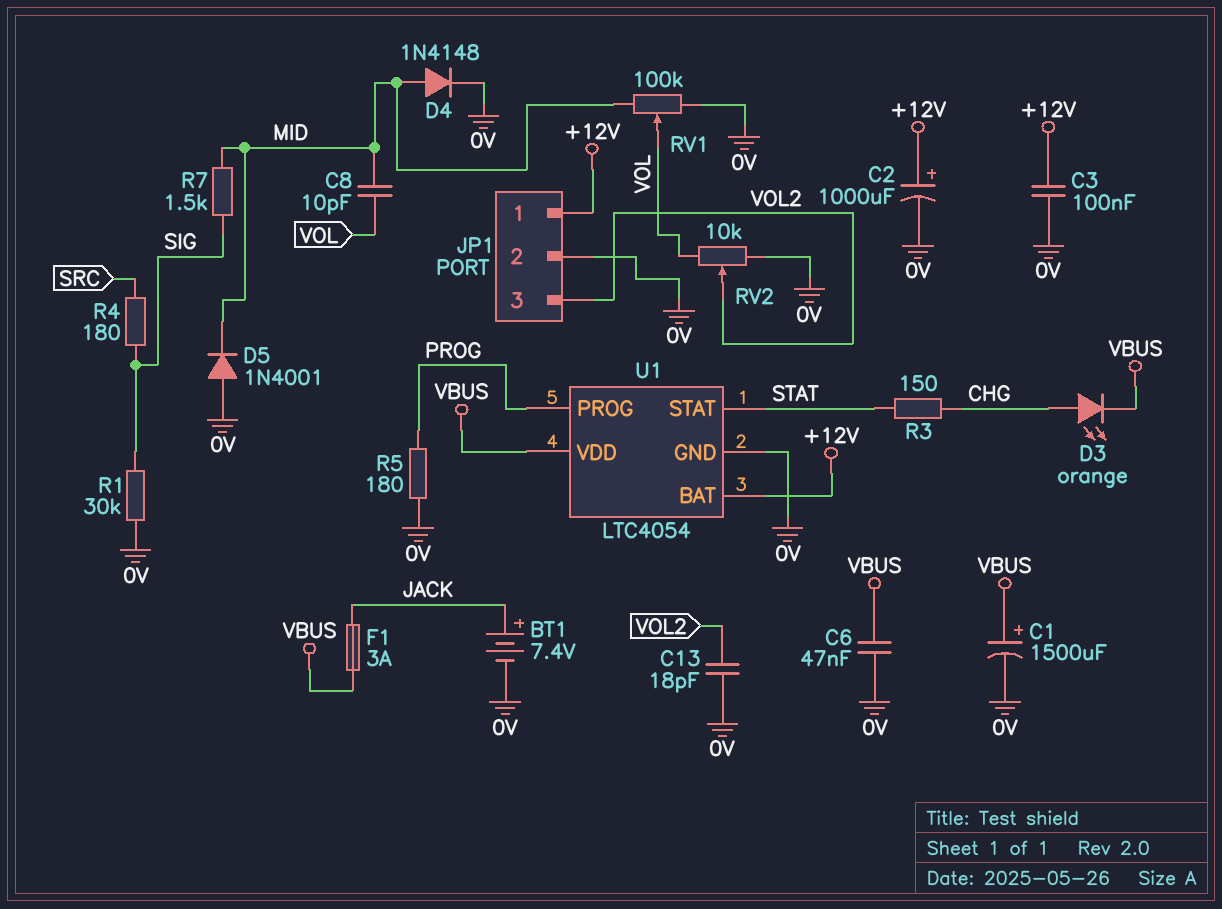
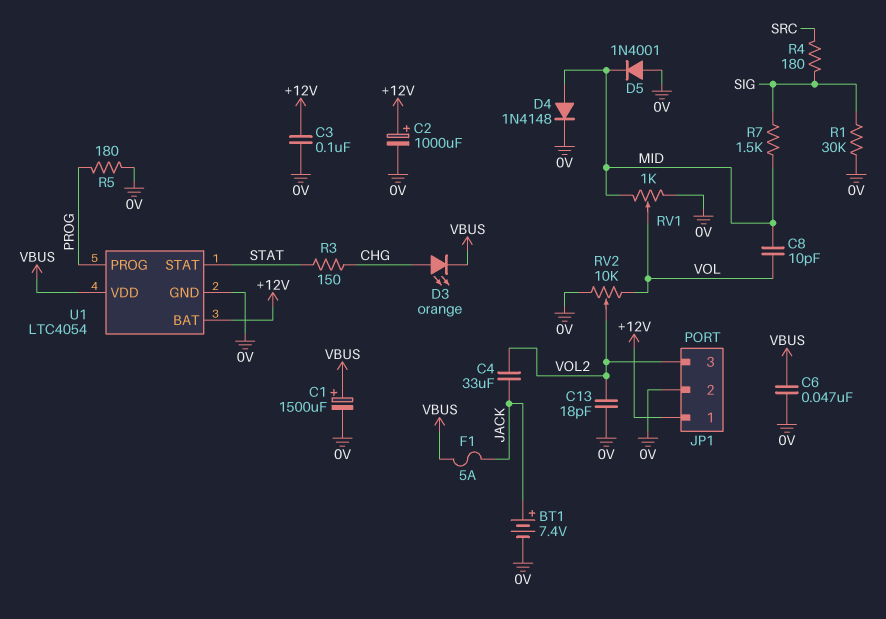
C4: none -> 33uF (JACK, VOL2)
F1: 3A (JACK, VBUS) -> 5A (JACK, VBUS)
RV1: 100k (0V, MID, wiper VOL) -> 1k (0V, MID, wiper VOL)

